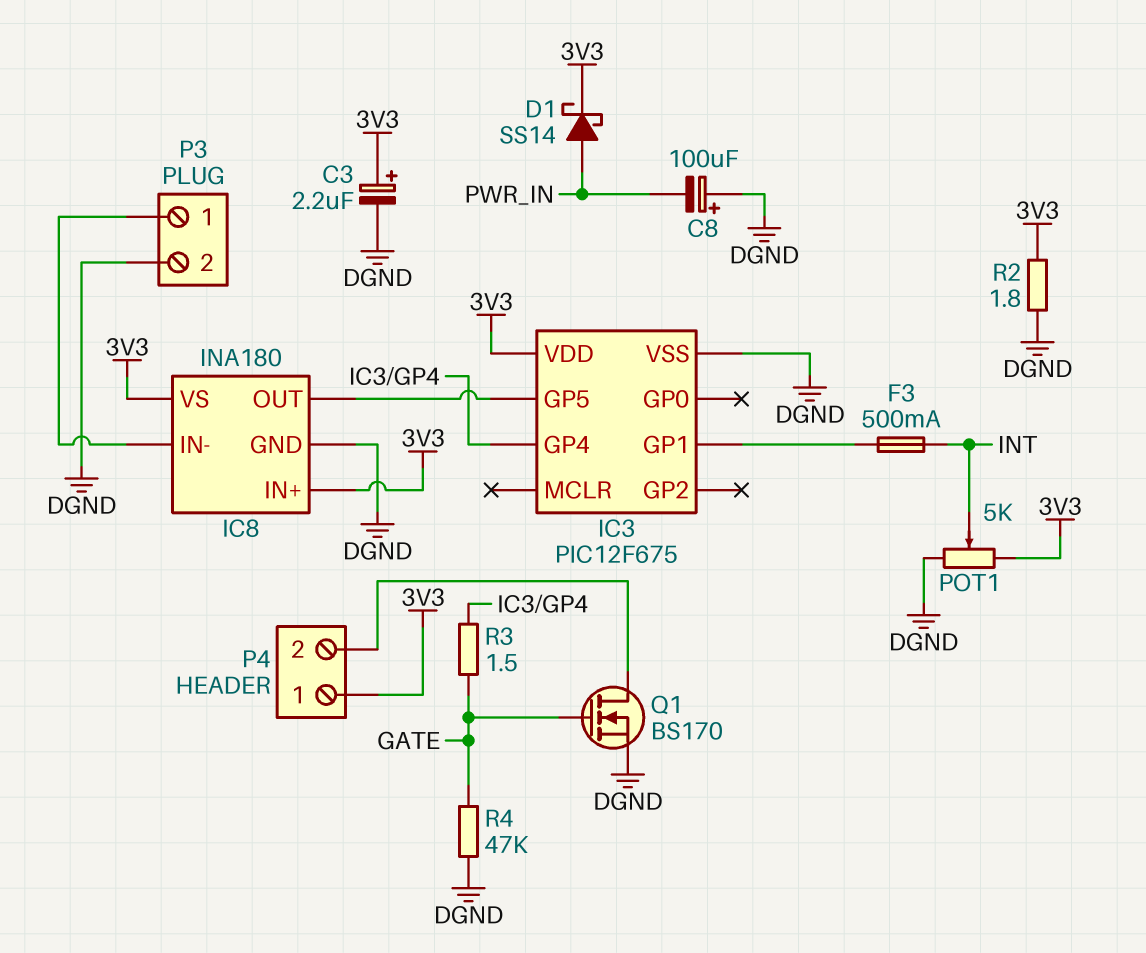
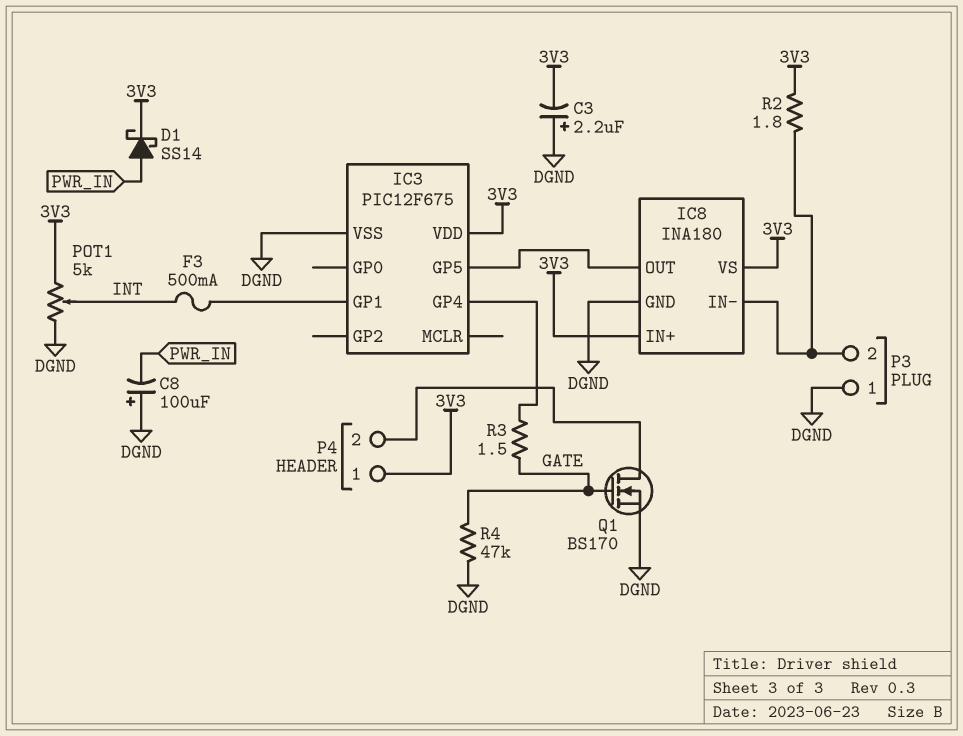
C3: 2.2uF (plus 3V3, minus DGND) -> 2.2uF (plus DGND, minus 3V3)
P3 pin 1: IC8/IN- -> DGND
P3 pin 2: DGND -> IC8/IN-
R2: 1.8 (3V3, DGND) -> 1.8 (3V3, IC8/IN-)

